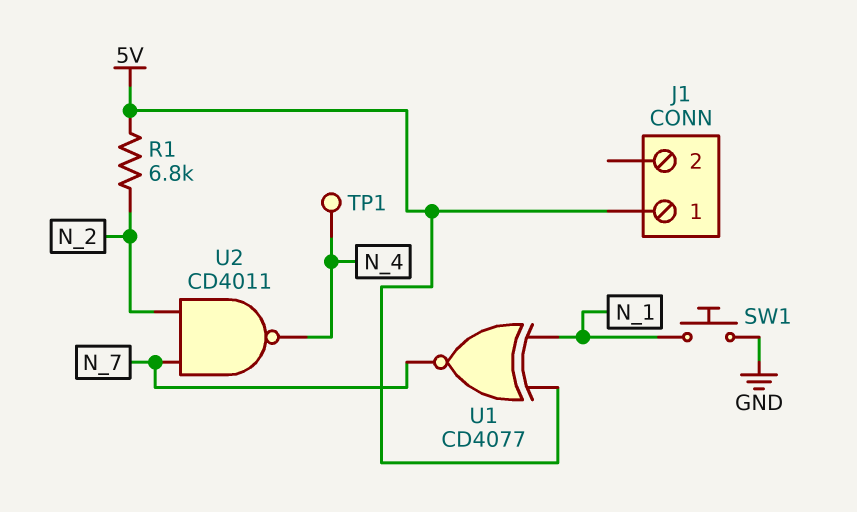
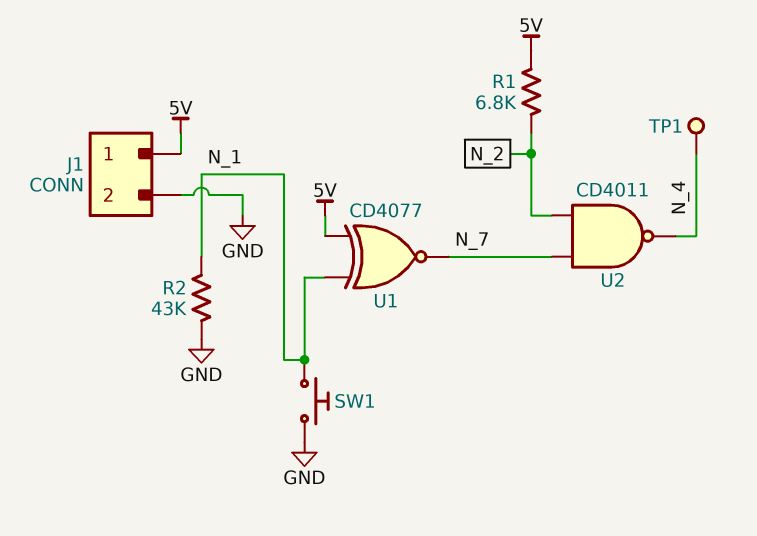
J1 pin 2: none -> GND
R2: none -> 43k (GND, N_1)

